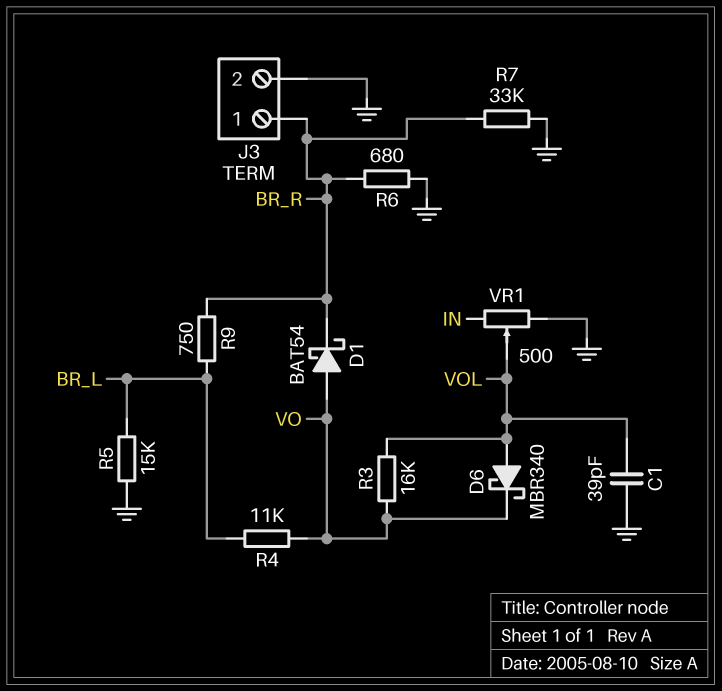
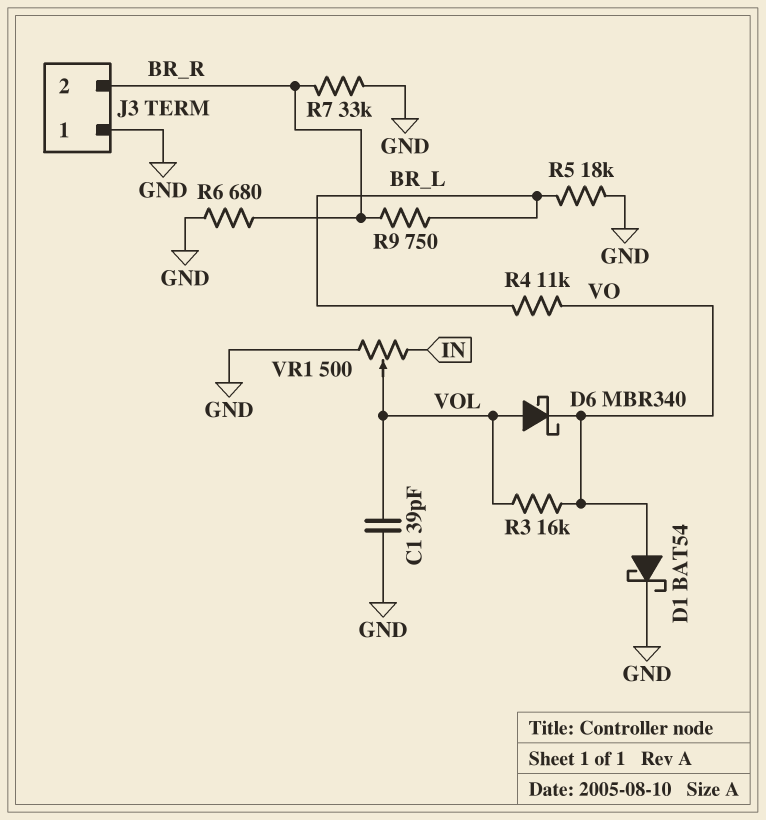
D1: schottky BAT54 (A VO, K BR_R) -> schottky BAT54 (A VO, K GND)
J3 pin 1: BR_R -> GND
J3 pin 2: GND -> BR_R
R5: 15k (BR_L, GND) -> 18k (BR_L, GND)

